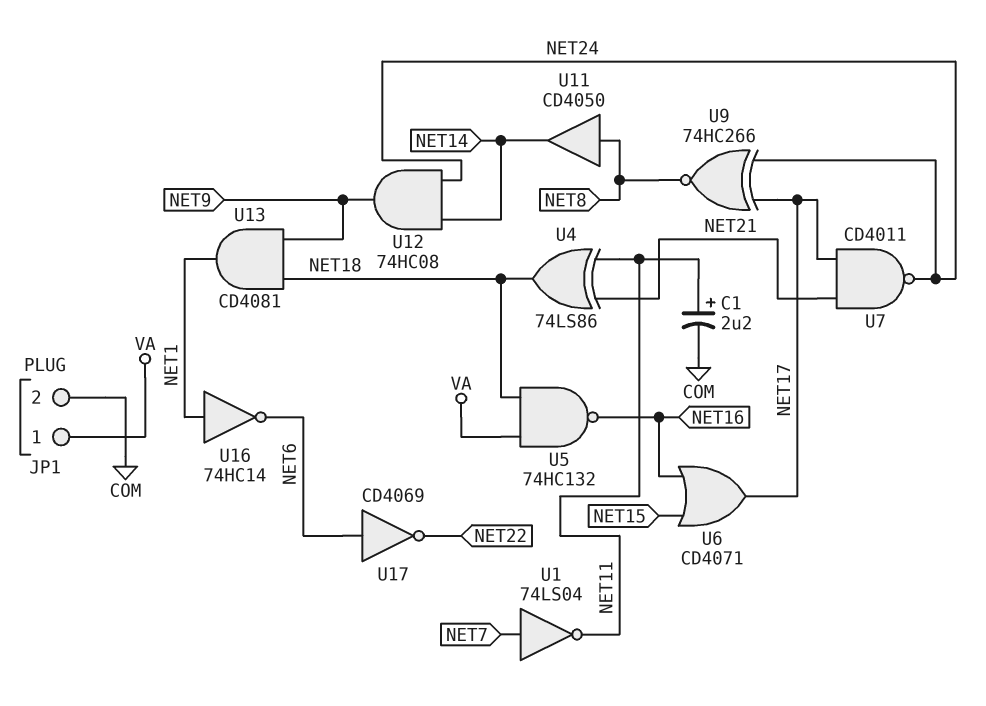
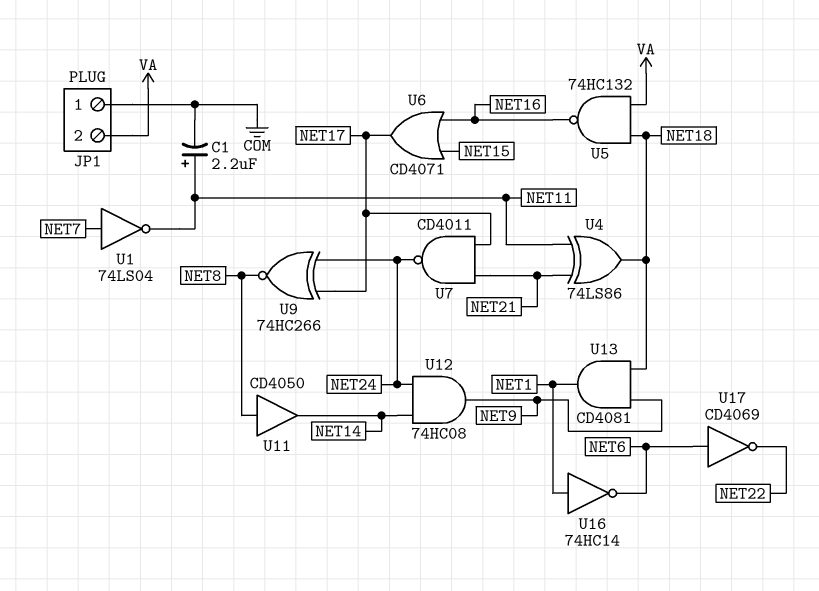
JP1 pin 1: VA -> COM
JP1 pin 2: COM -> VA

